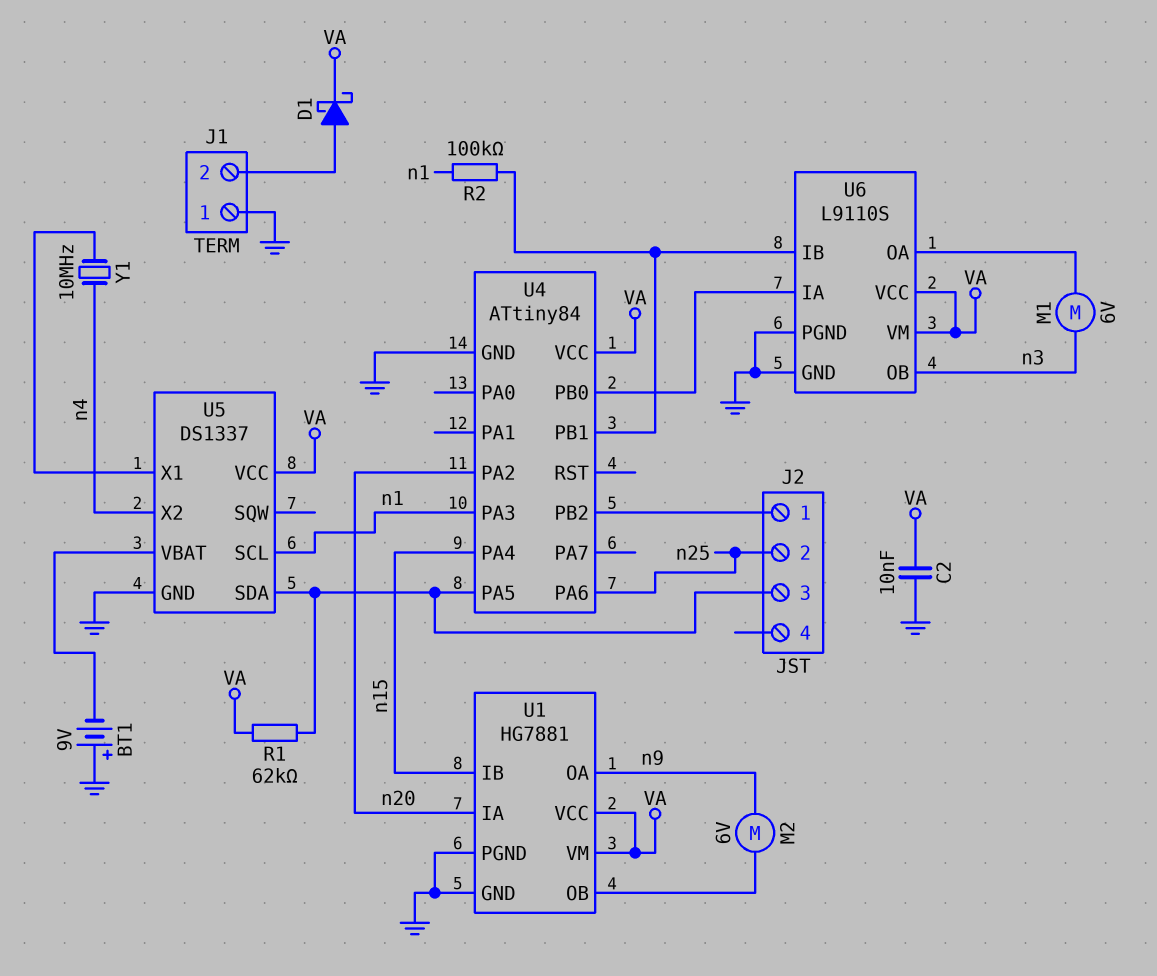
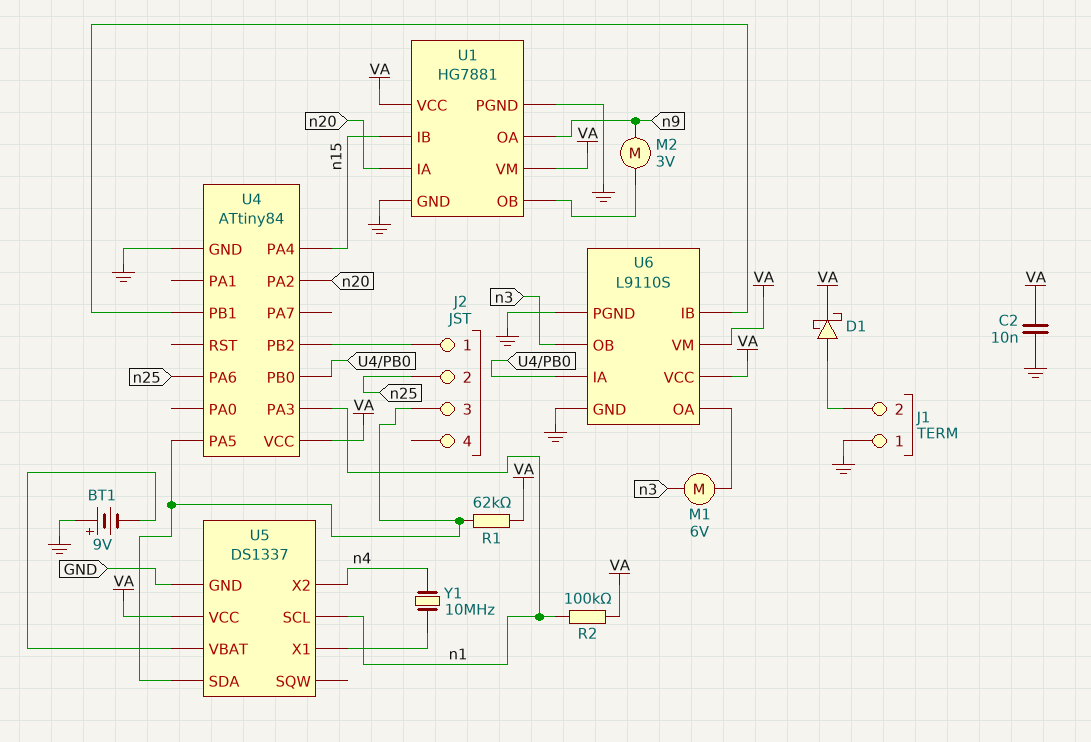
M2: motor 6V (U1/OB, n9) -> motor 3V (U1/OB, n9)
R2: 100k (U4/PB1, n1) -> 100k (VA, n1)

